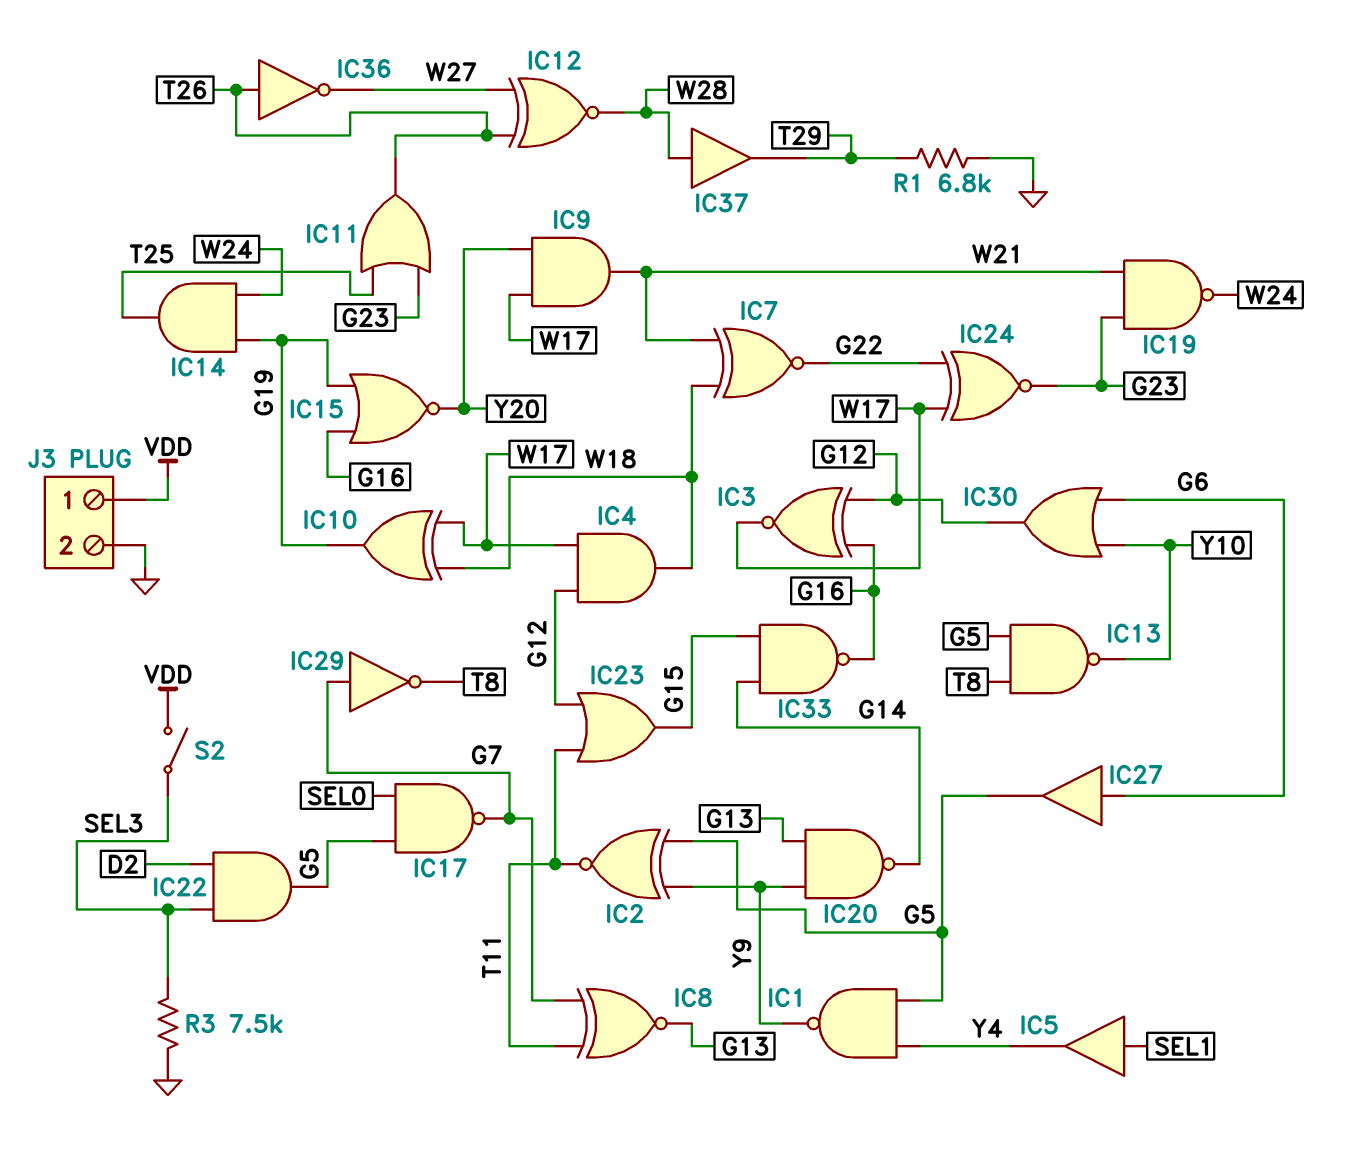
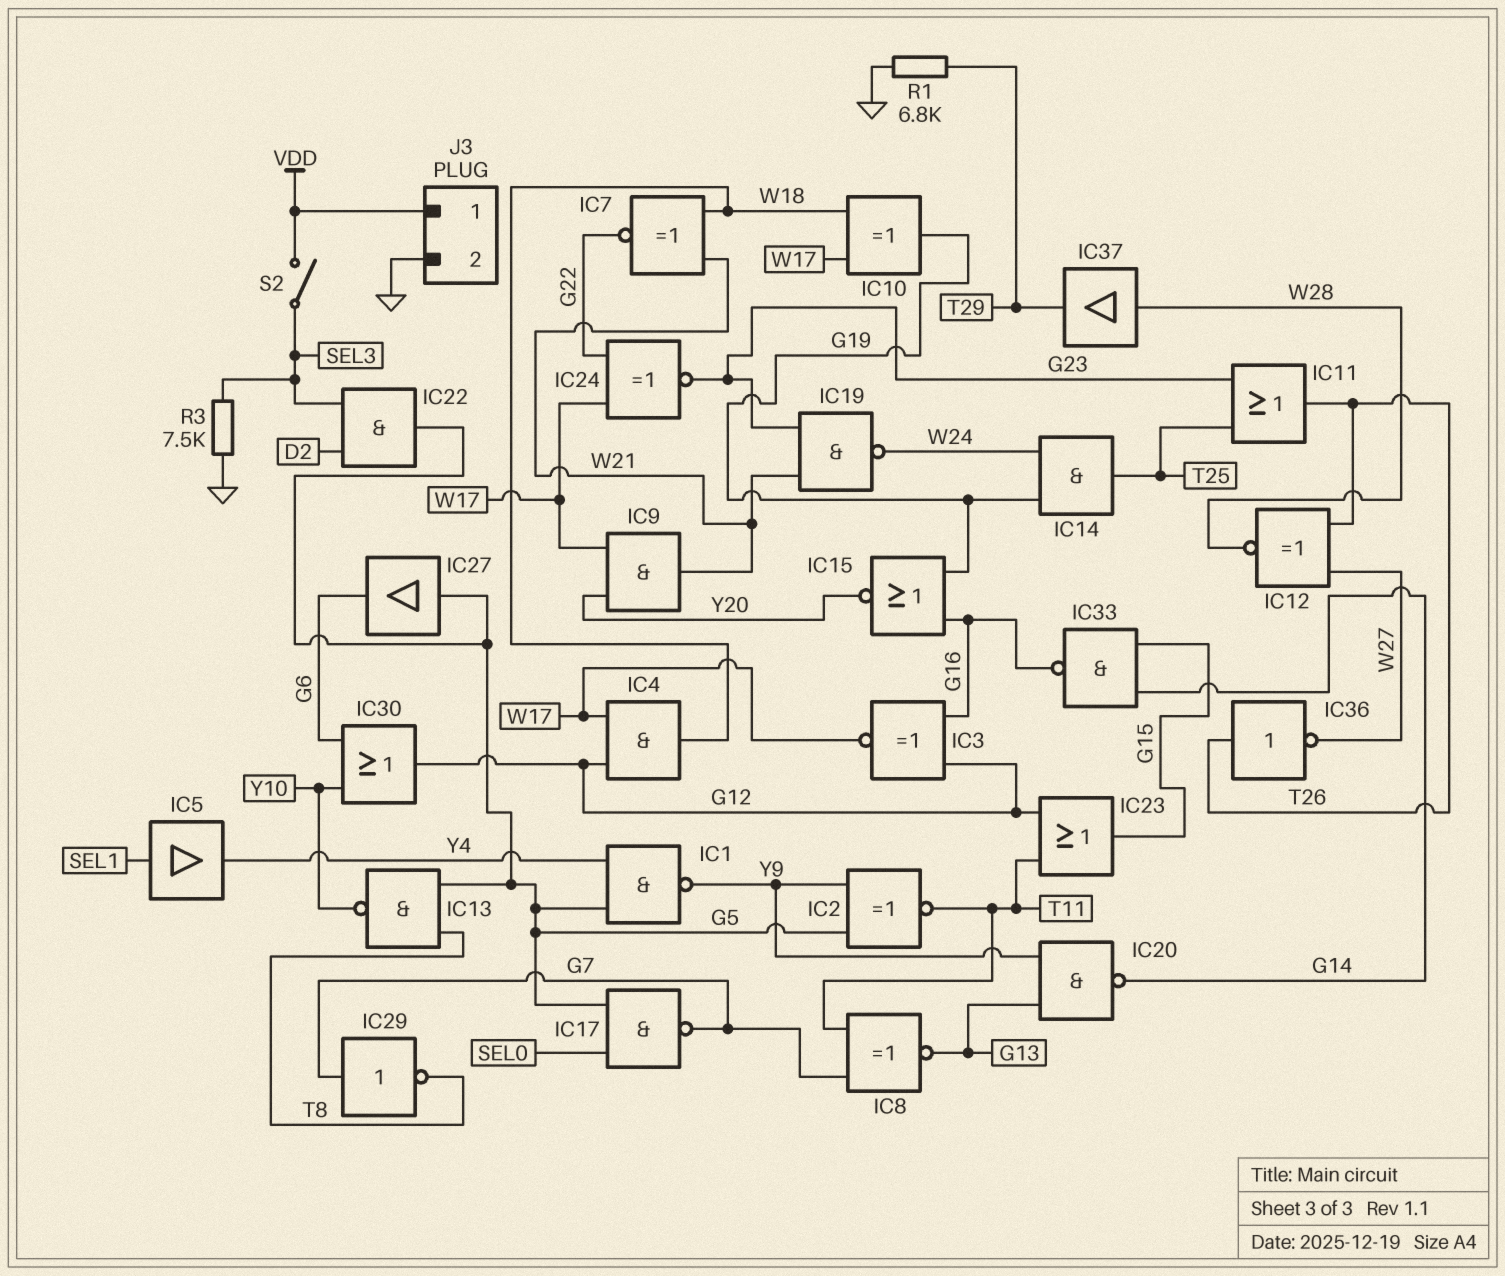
IC27: buffer (in G6, out G5) -> buffer (in G5, out G6)

